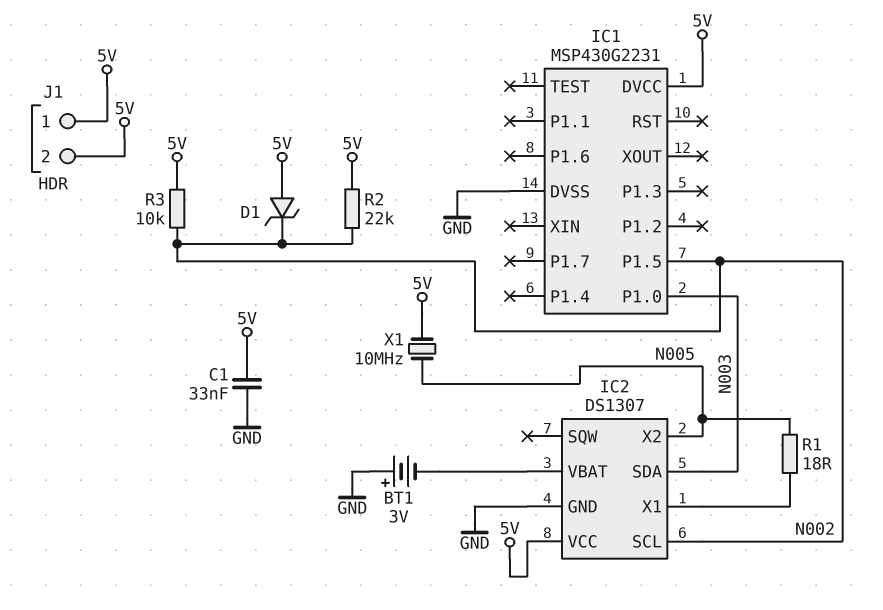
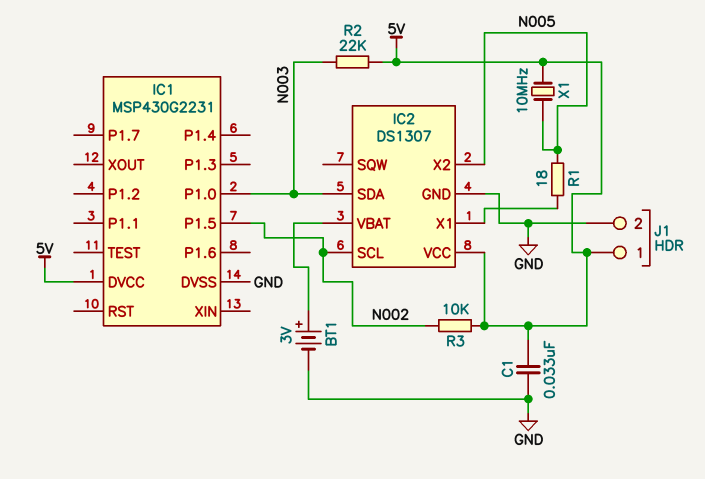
BT1: 3V (plus GND, minus IC2/VBAT) -> 3V (plus IC2/VBAT, minus GND)
D1: zener (A 5V, K N002) -> none
J1 pin 2: 5V -> GND
R2: 22k (5V, N002) -> 22k (5V, N003)

